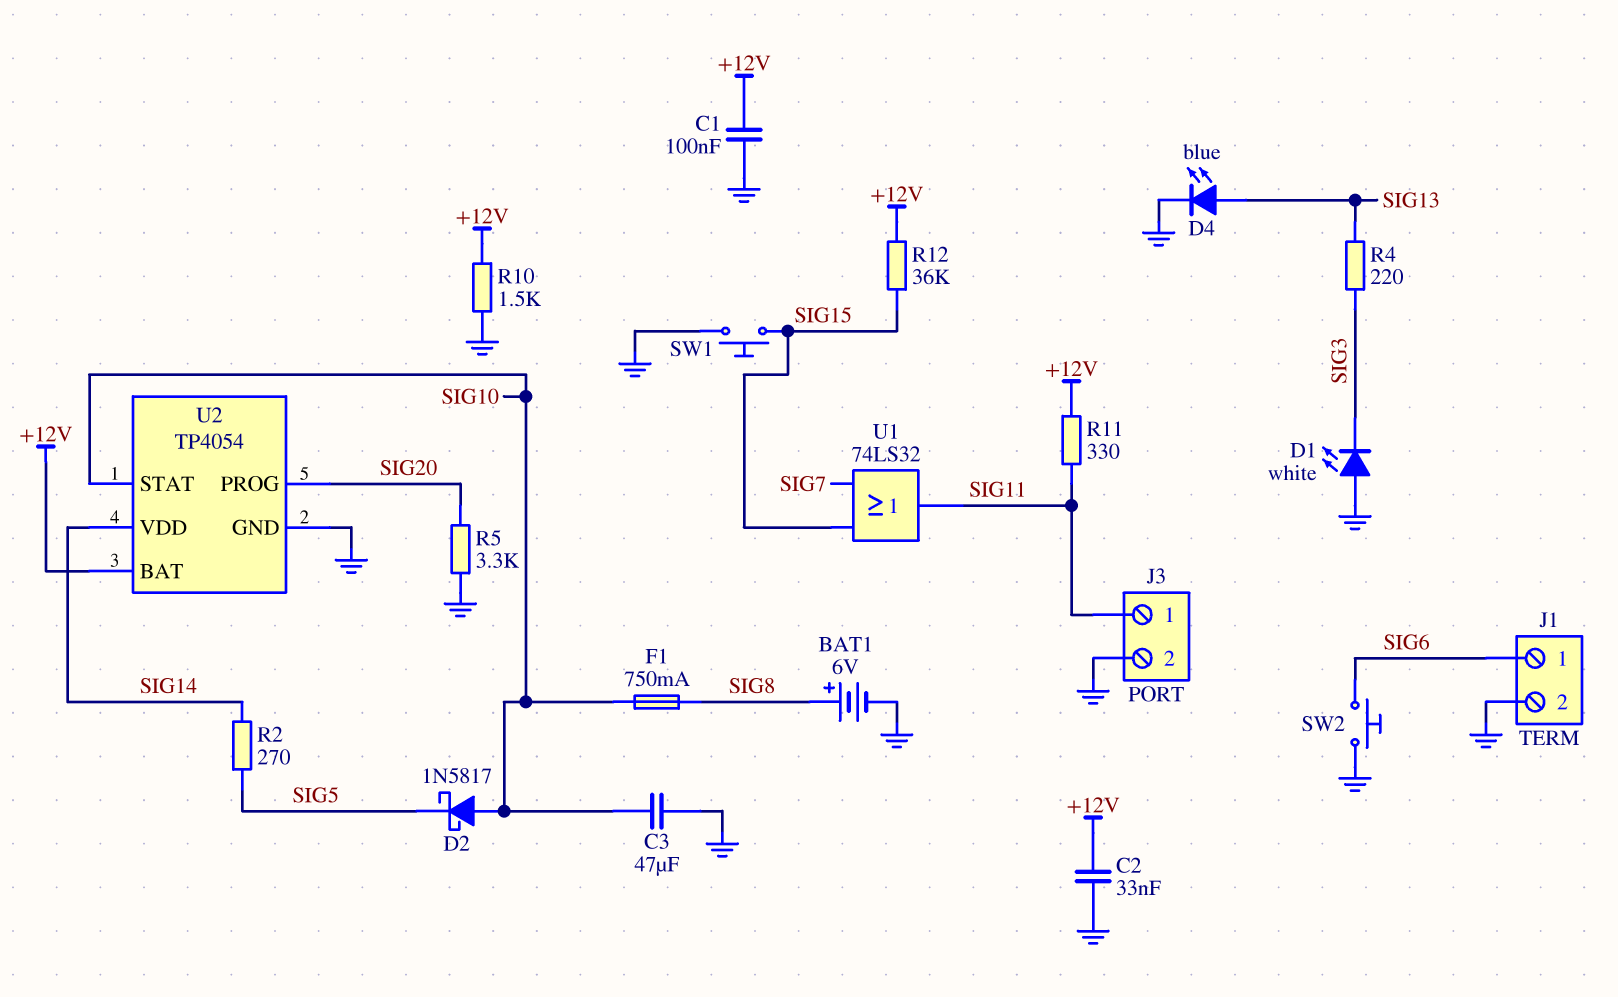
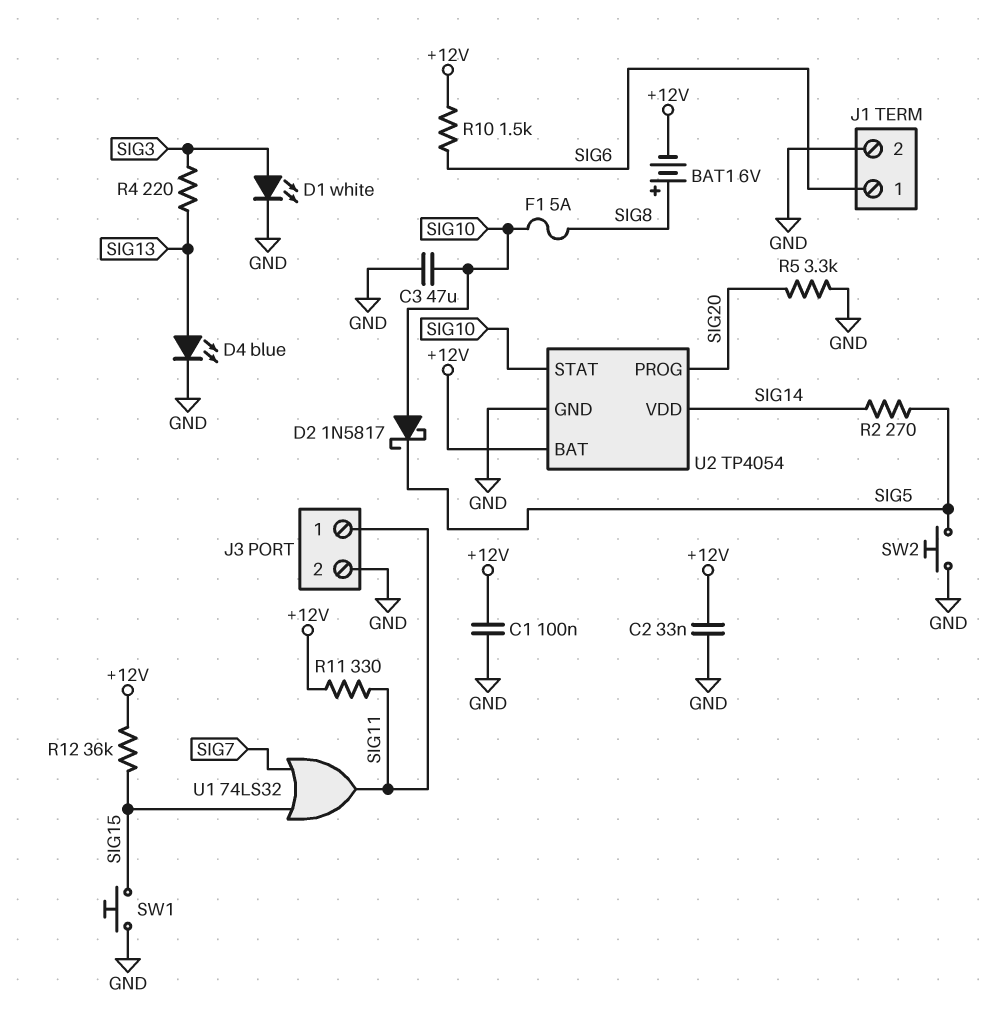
BAT1: 6V (plus SIG8, minus GND) -> 6V (plus SIG8, minus +12V)
D1: LED white (A GND, K SIG3) -> LED white (A SIG3, K GND)
F1: 750mA (SIG8, SIG10) -> 5A (SIG8, SIG10)
R10: 1.5k (+12V, GND) -> 1.5k (+12V, SIG6)
SW2: button (GND, SIG6) -> button (GND, SIG5)

